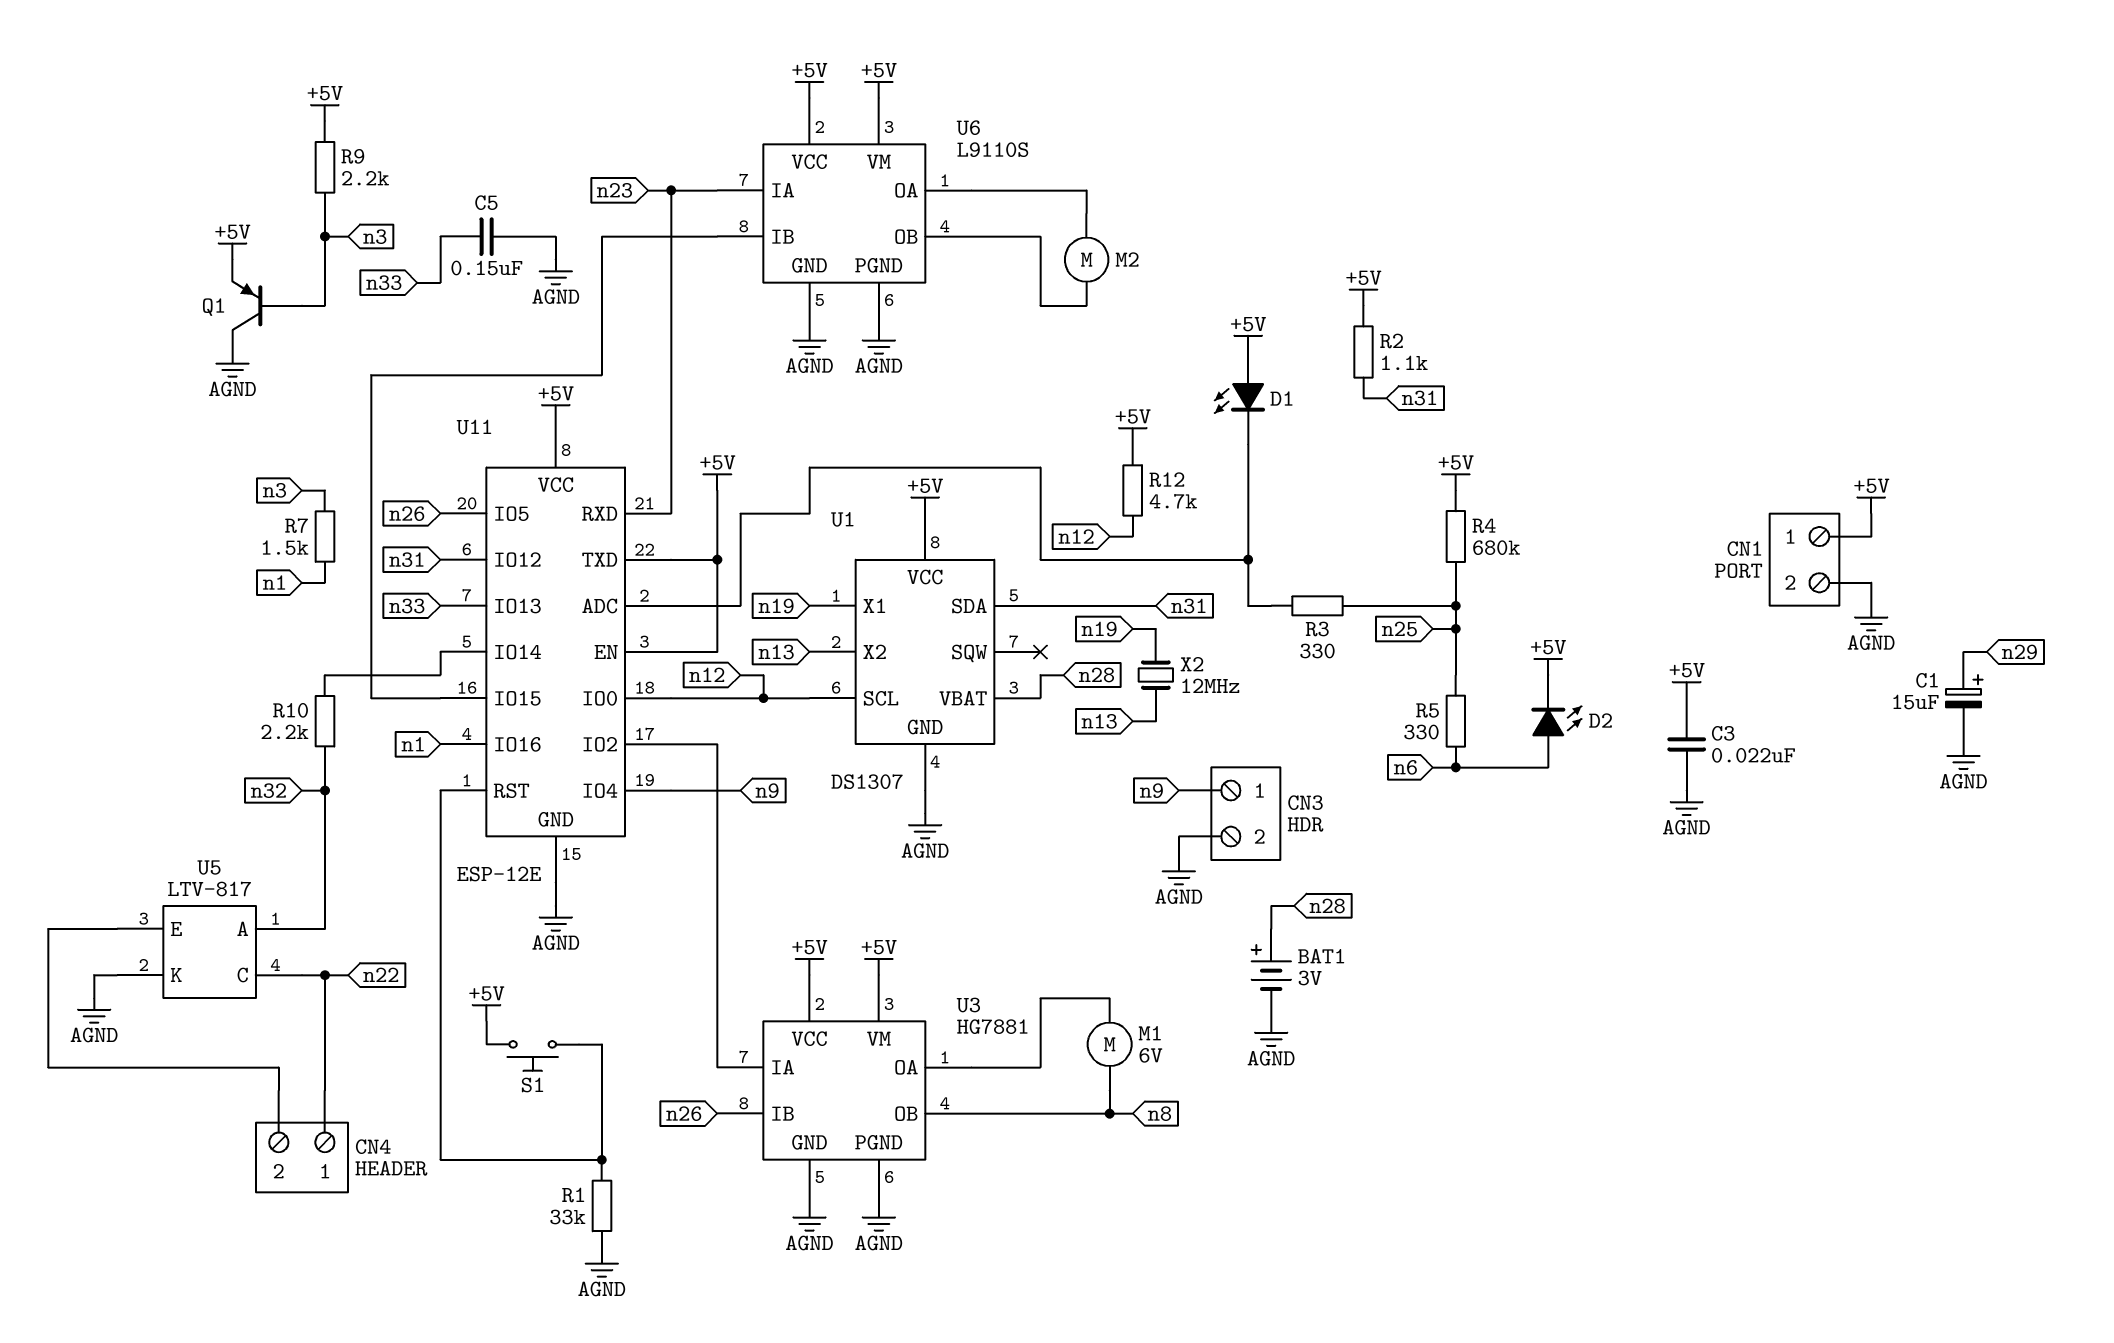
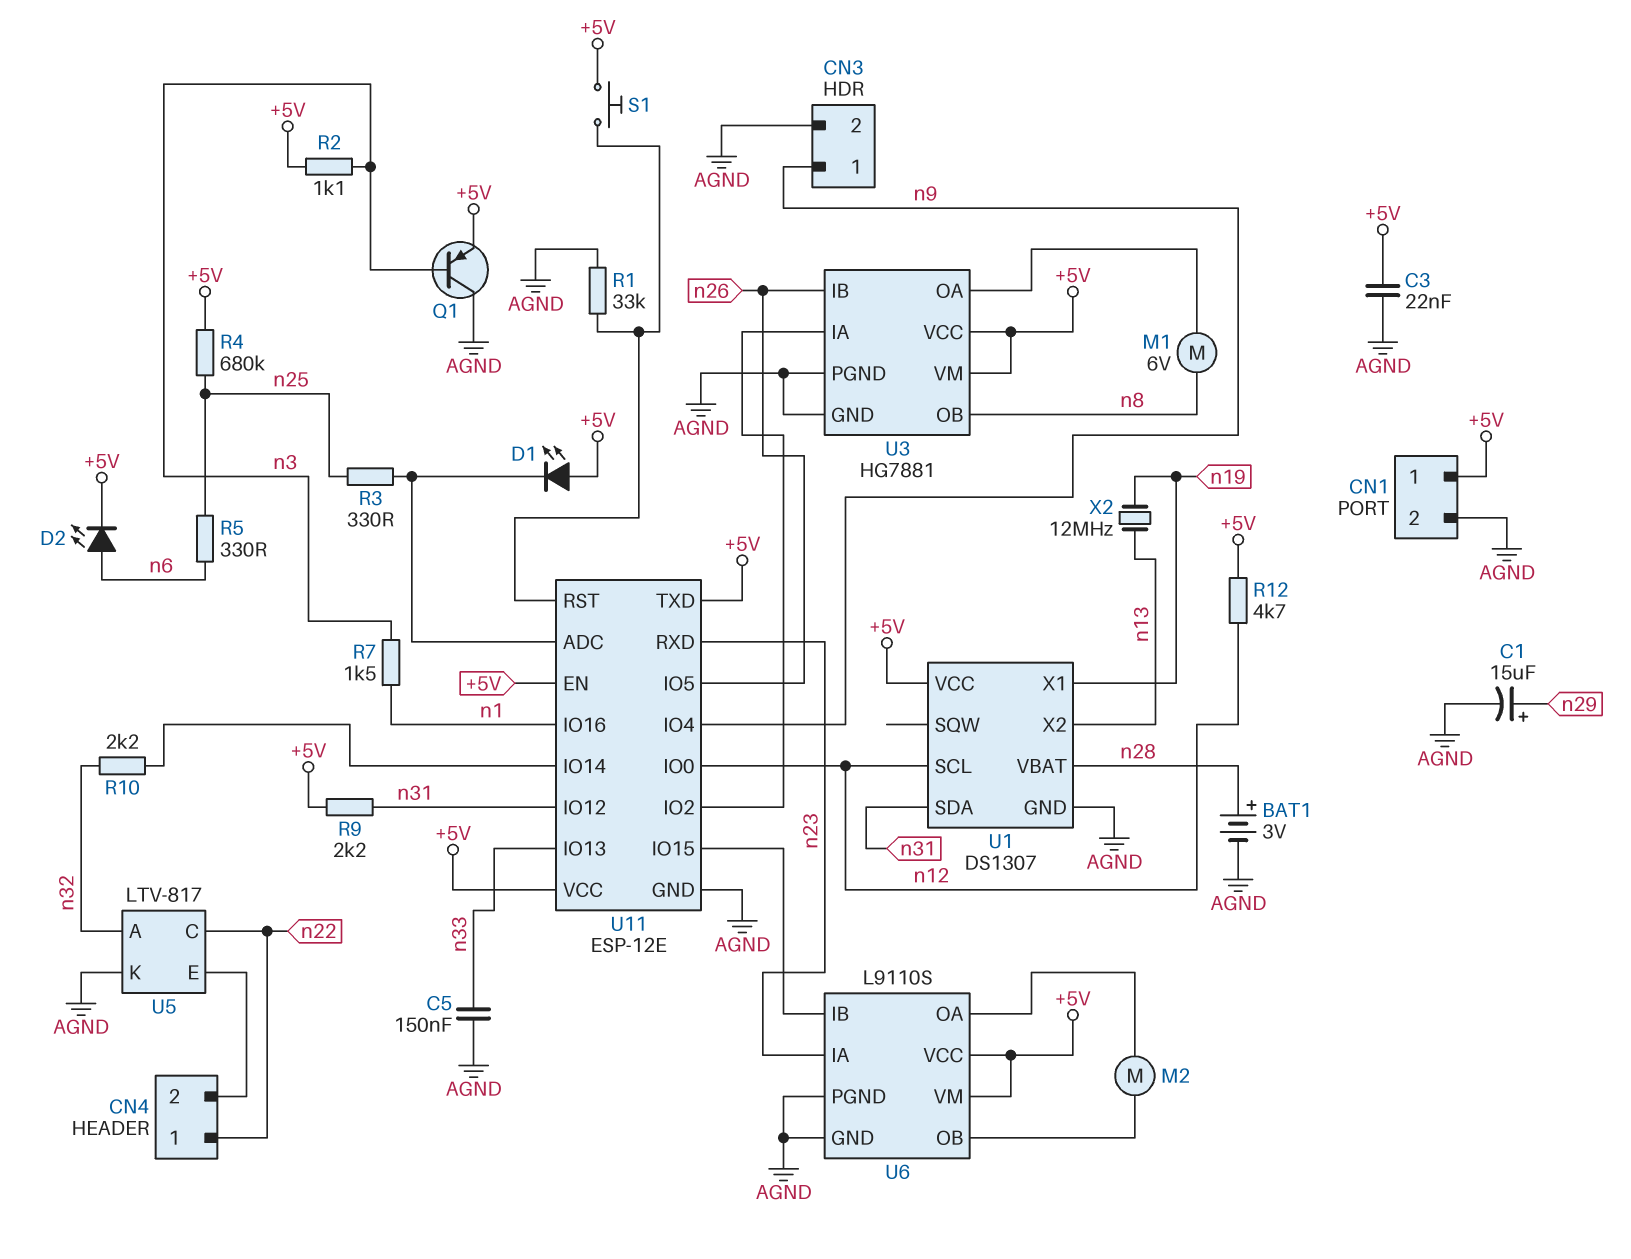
R2: 1.1k (+5V, n31) -> 1.1k (+5V, n3)
R9: 2.2k (+5V, n3) -> 2.2k (+5V, n31)

